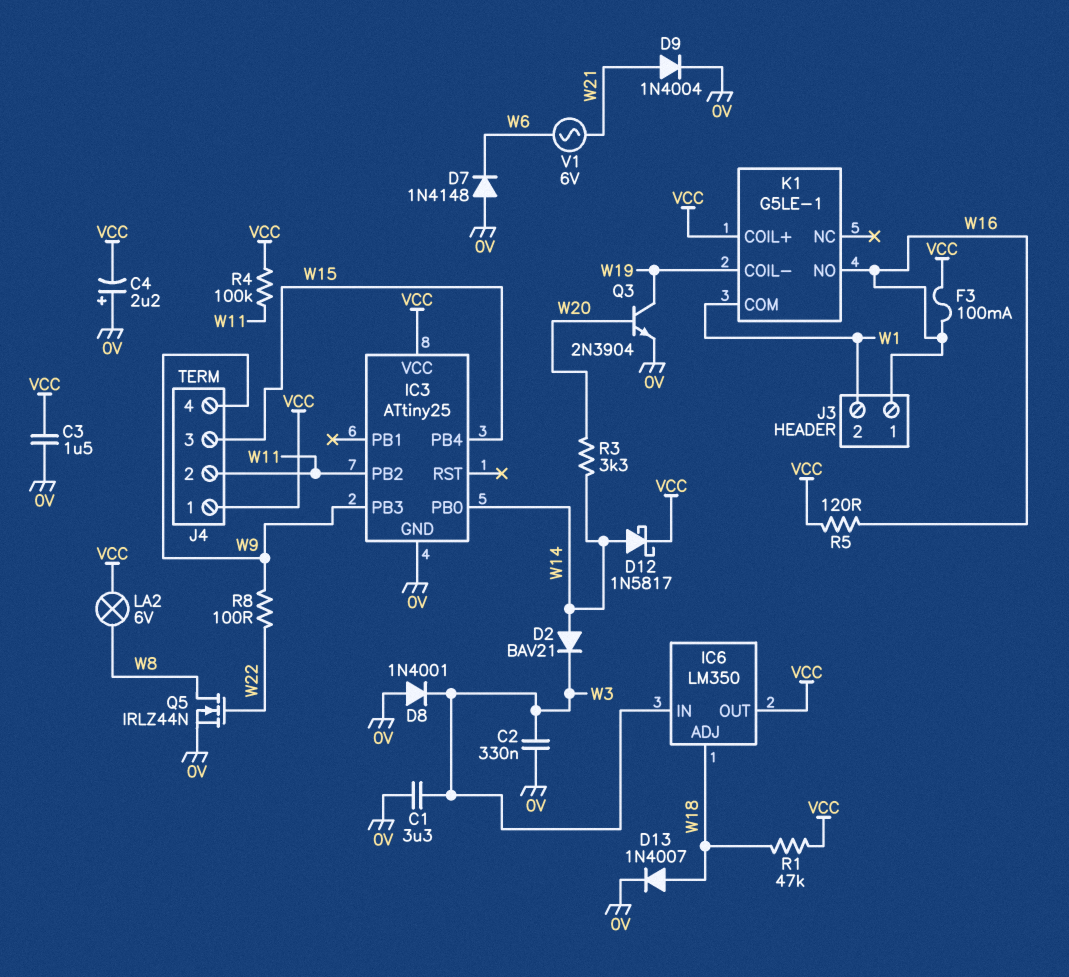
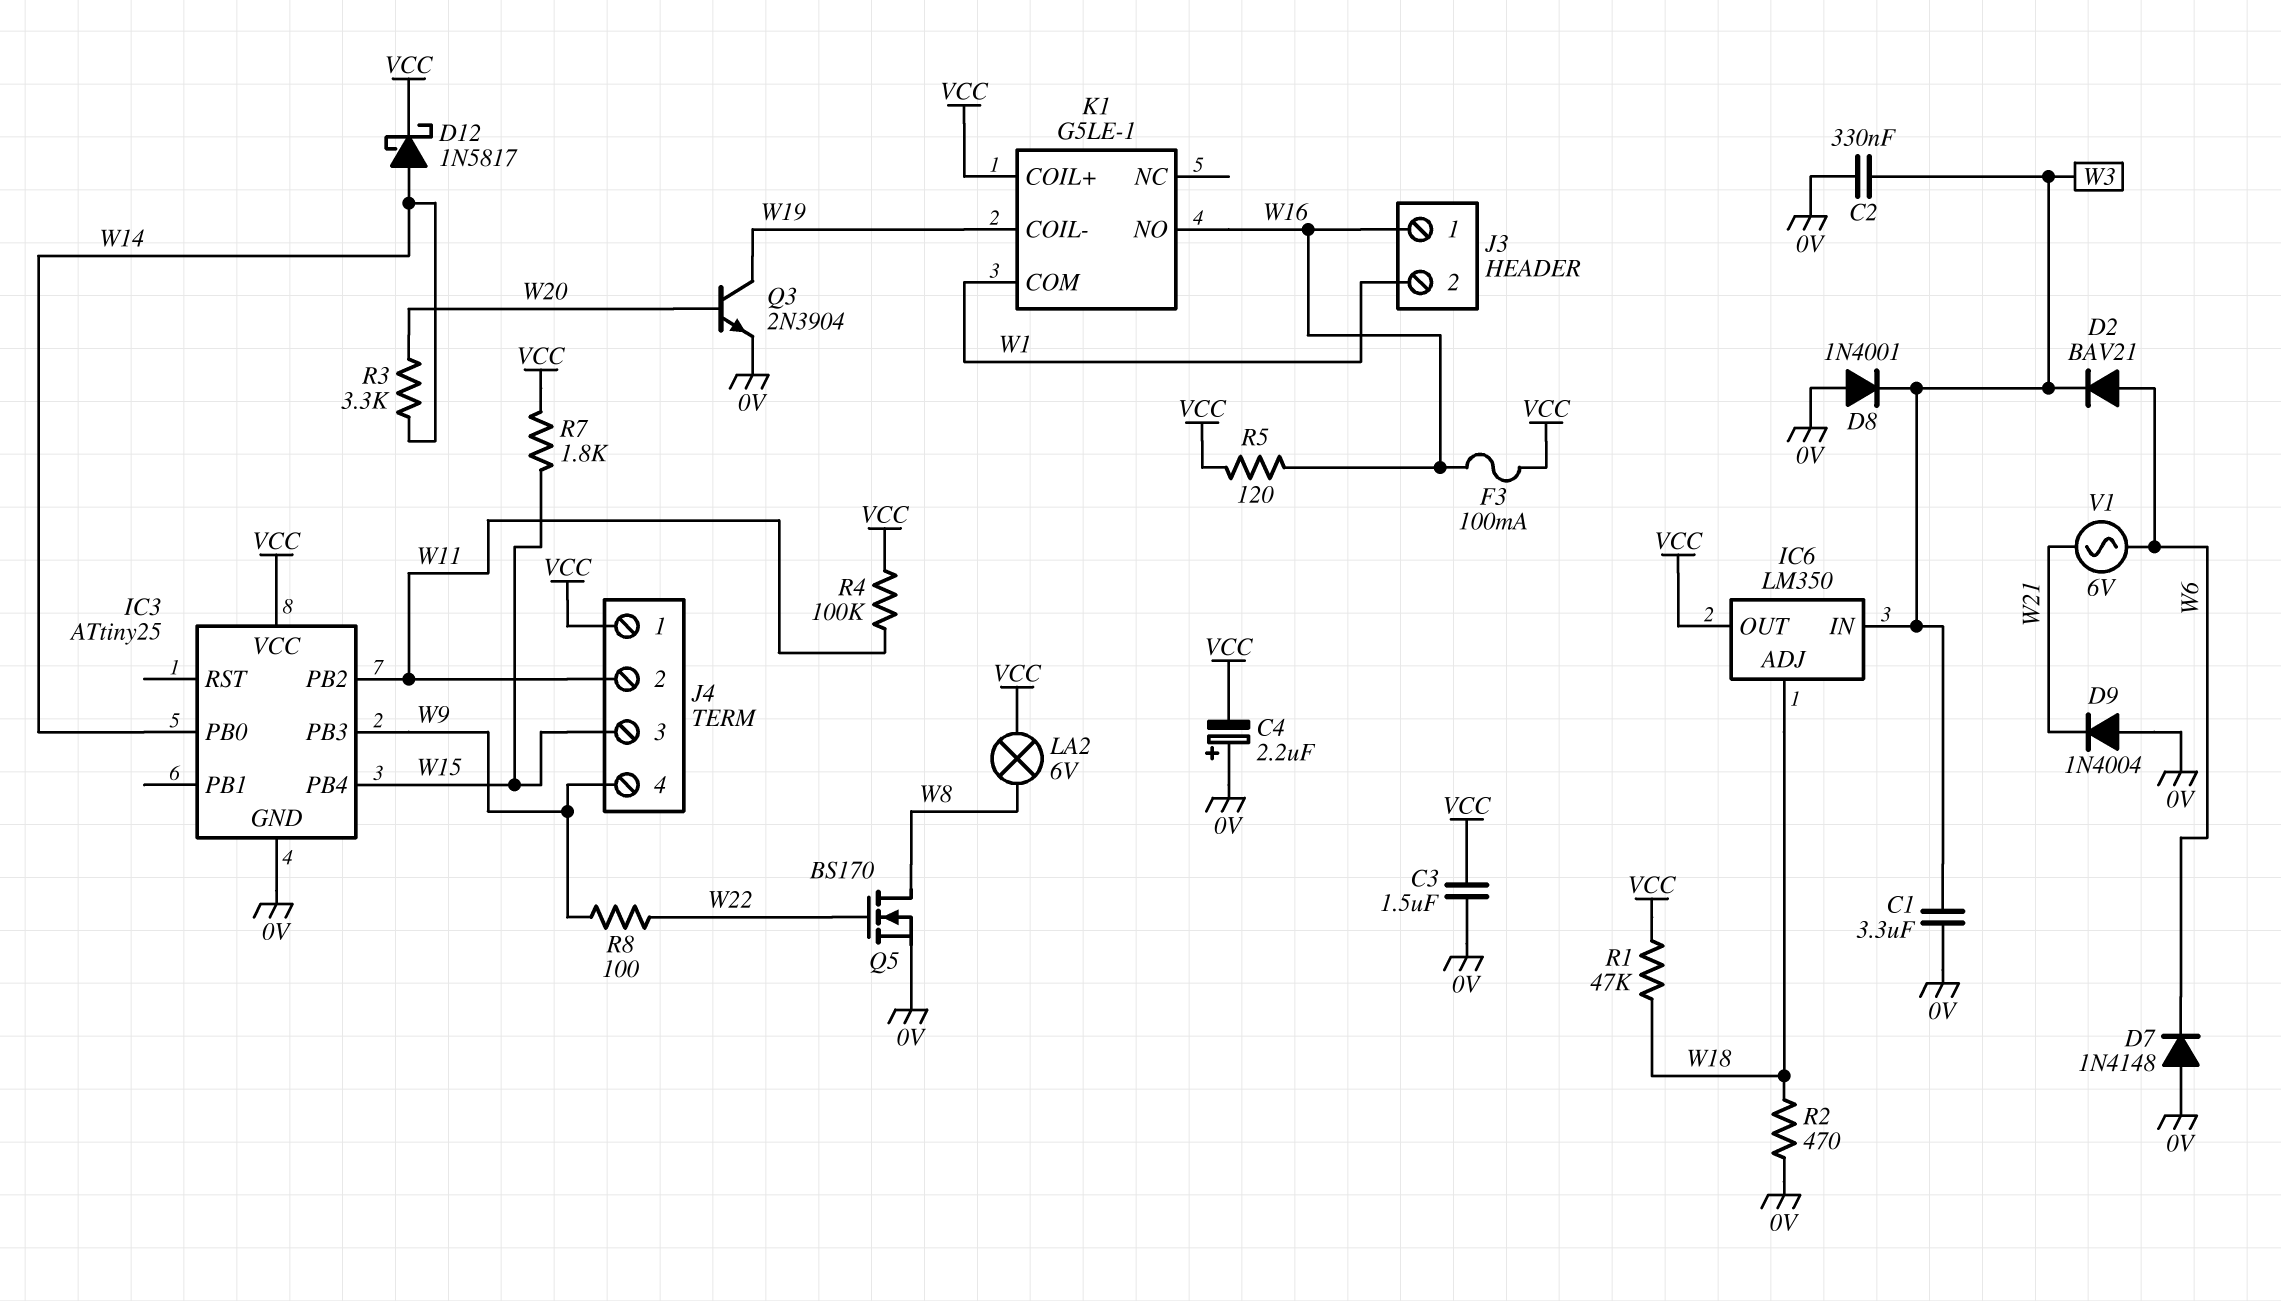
D2: diode BAV21 (A W14, K W3) -> diode BAV21 (A W6, K W3)
D9: diode 1N4004 (A W21, K 0V) -> diode 1N4004 (A 0V, K W21)
D13: diode 1N4007 (A W18, K 0V) -> none
Q5: NMOS IRLZ44N (G W22, D W8, S 0V) -> NMOS BS170 (G W22, D W8, S 0V)
R2: none -> 470 (0V, W18)
R7: none -> 1.8k (VCC, W15)

